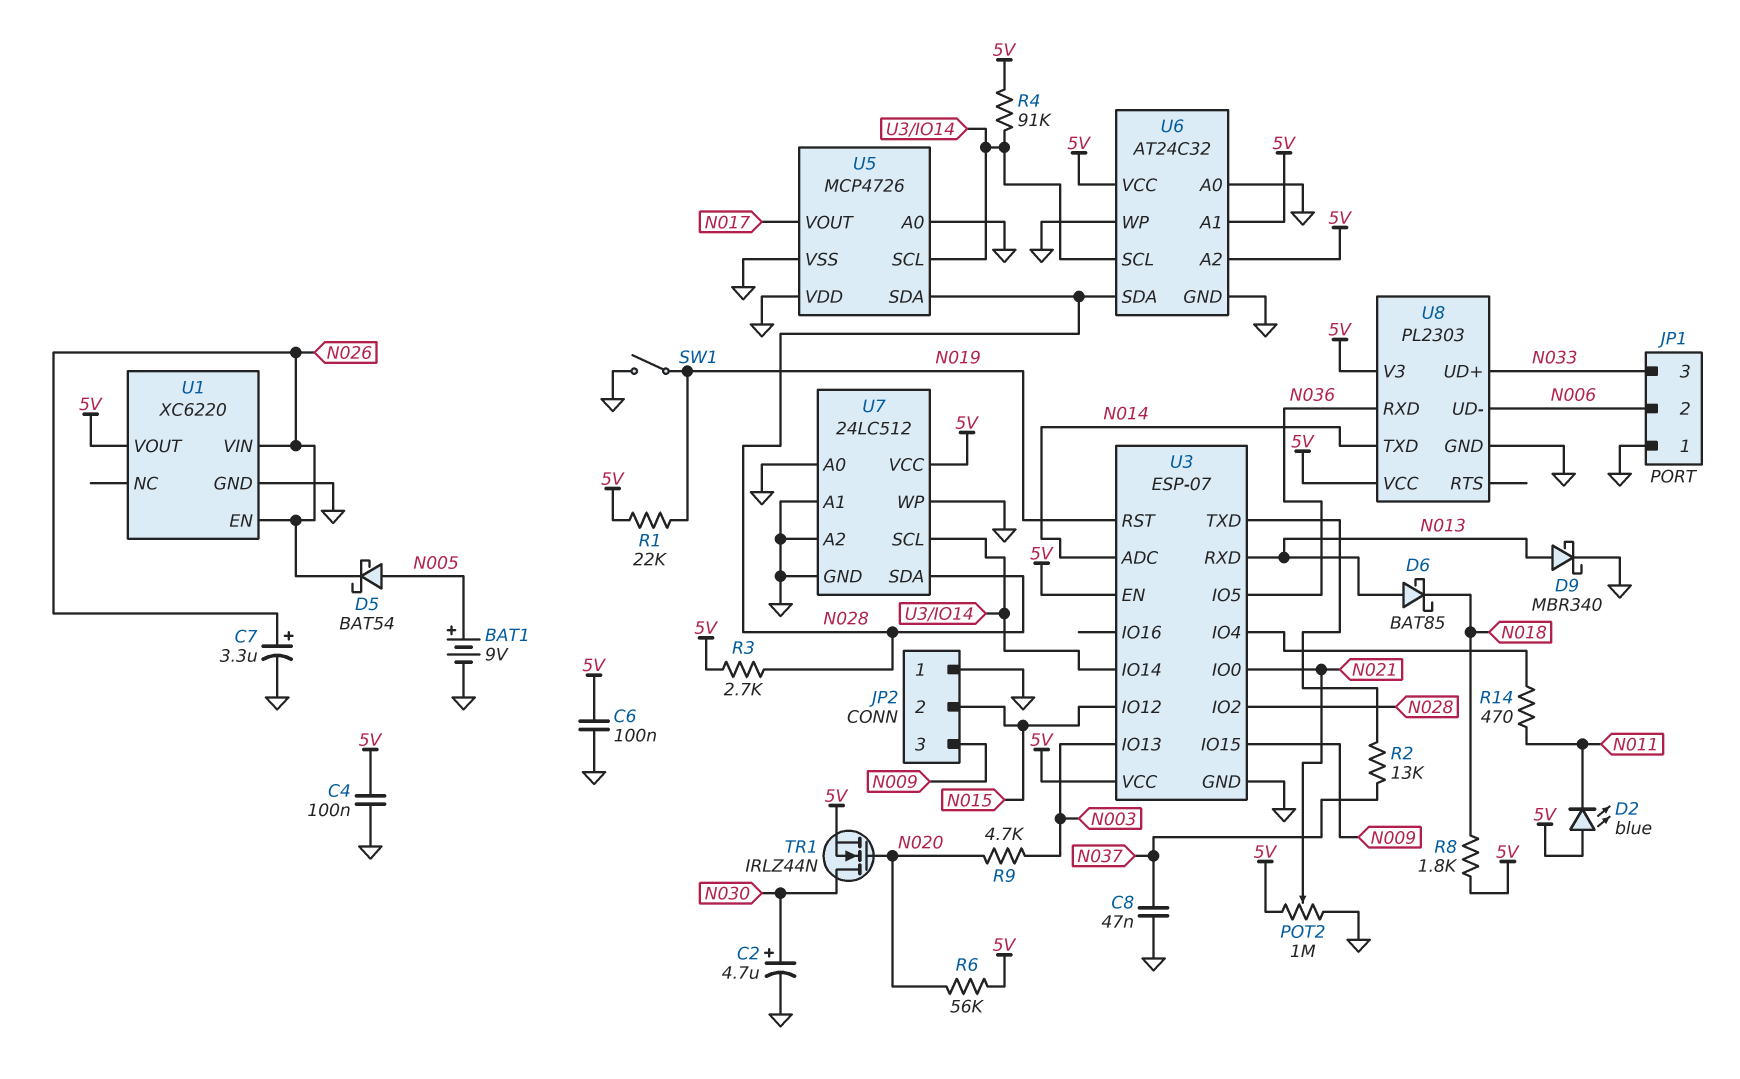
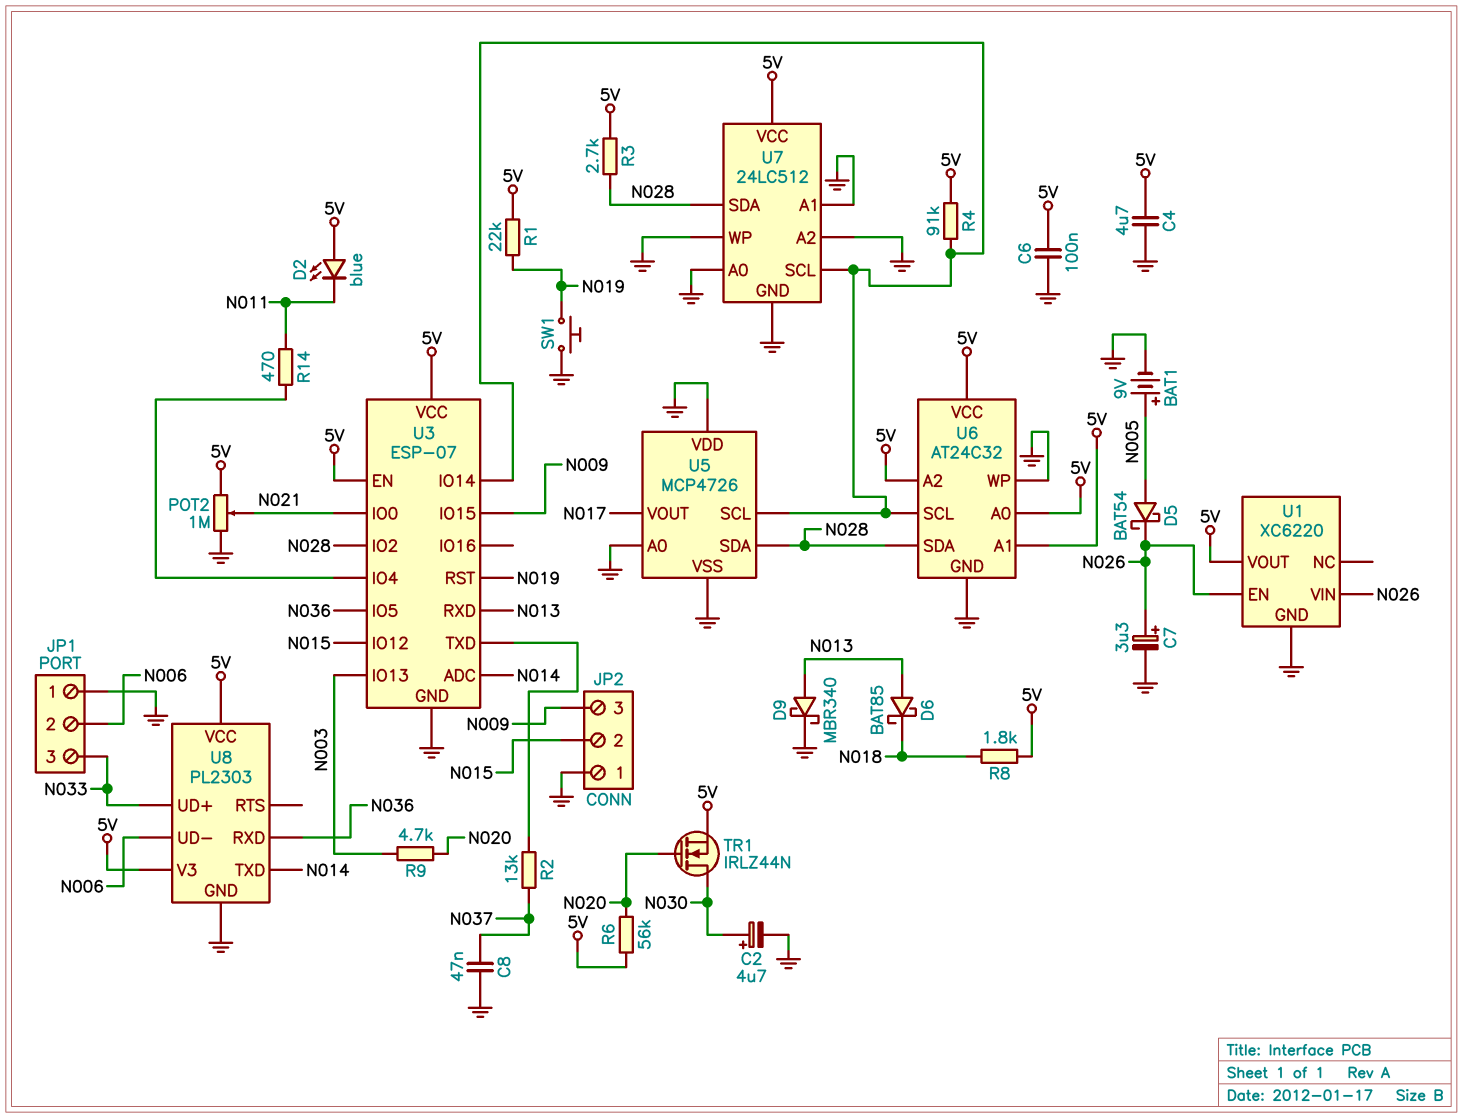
C4: 100nF (5V, GND) -> 4.7uF (5V, GND)
SW1: switch (GND, N019) -> button (GND, N019)
U6 pin A0: GND -> 5V

